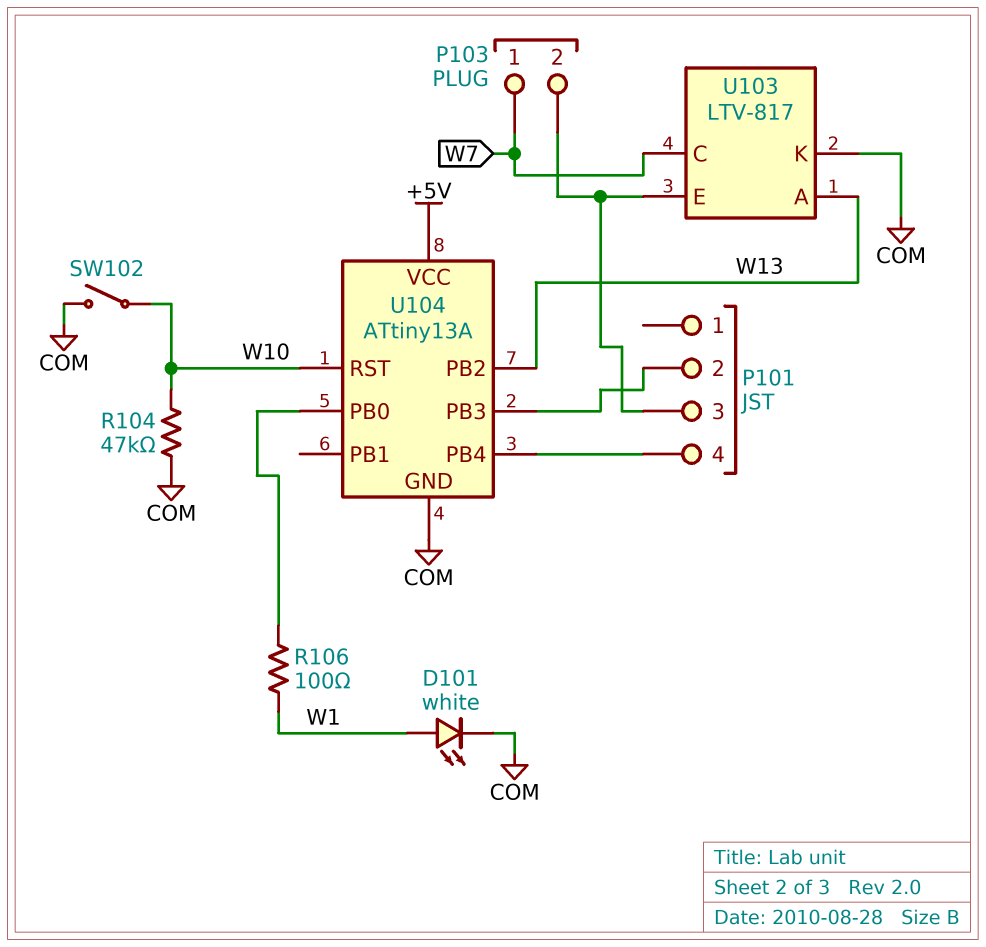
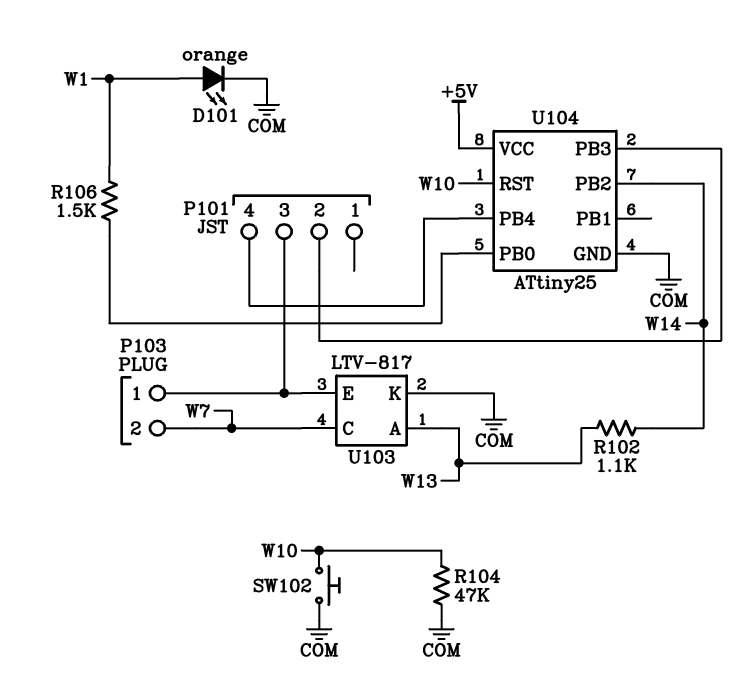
D101: LED white (A W1, K COM) -> LED orange (A W1, K COM)
P103 pin 1: W7 -> P101/3
P103 pin 2: P101/3 -> W7
R102: none -> 1.1k (W13, W14)
R106: 100 (U104/PB0, W1) -> 1.5k (U104/PB0, W1)
SW102: switch (COM, W10) -> button (COM, W10)
U104: ATtiny13A -> ATtiny25
U104 pin PB2: W13 -> W14

